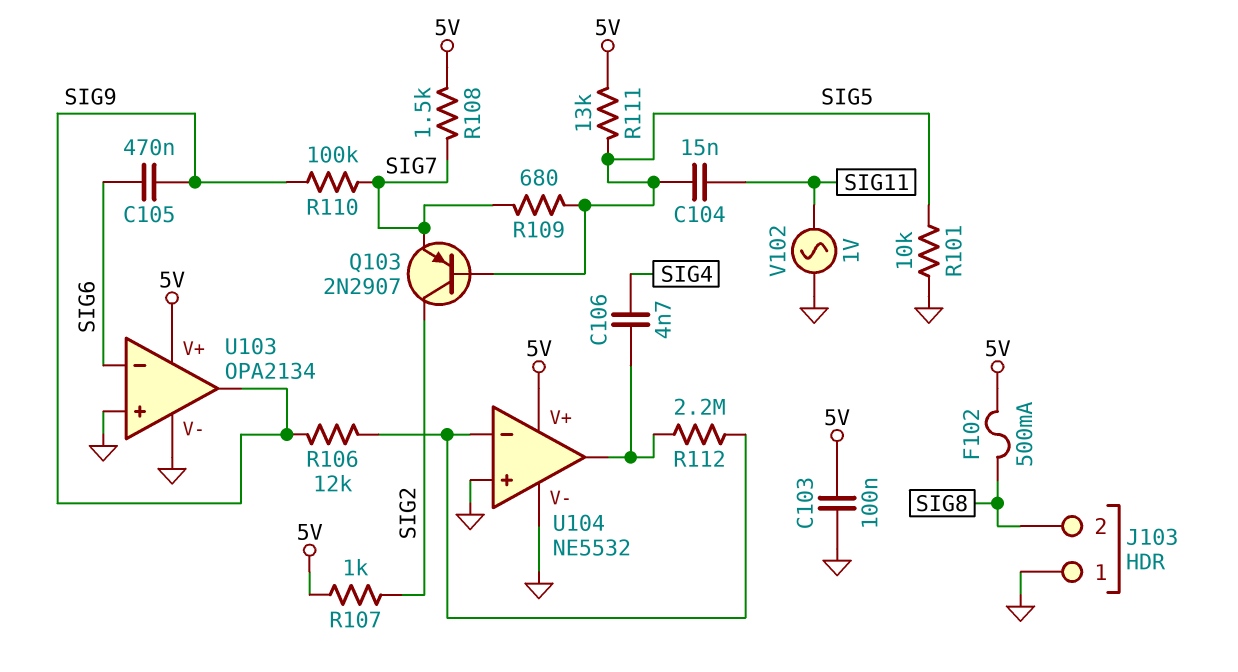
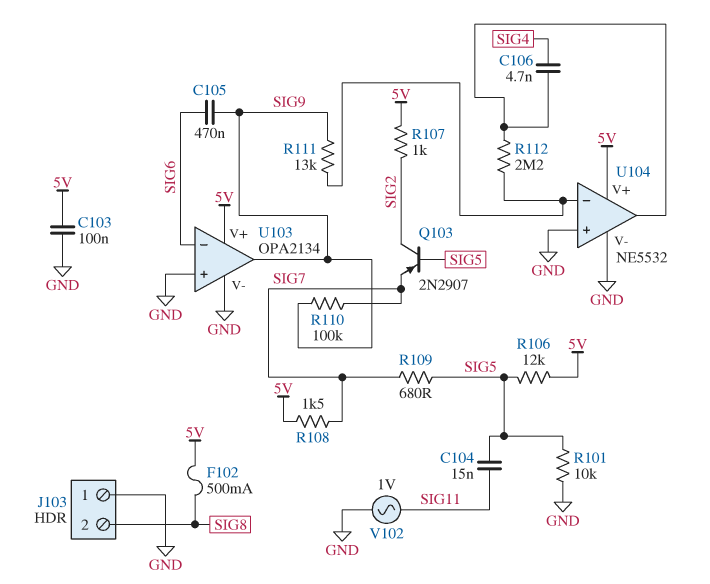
R106: 12k (SIG9, U104/in-) -> 12k (5V, SIG5)
R111: 13k (5V, SIG5) -> 13k (SIG9, U104/in-)

